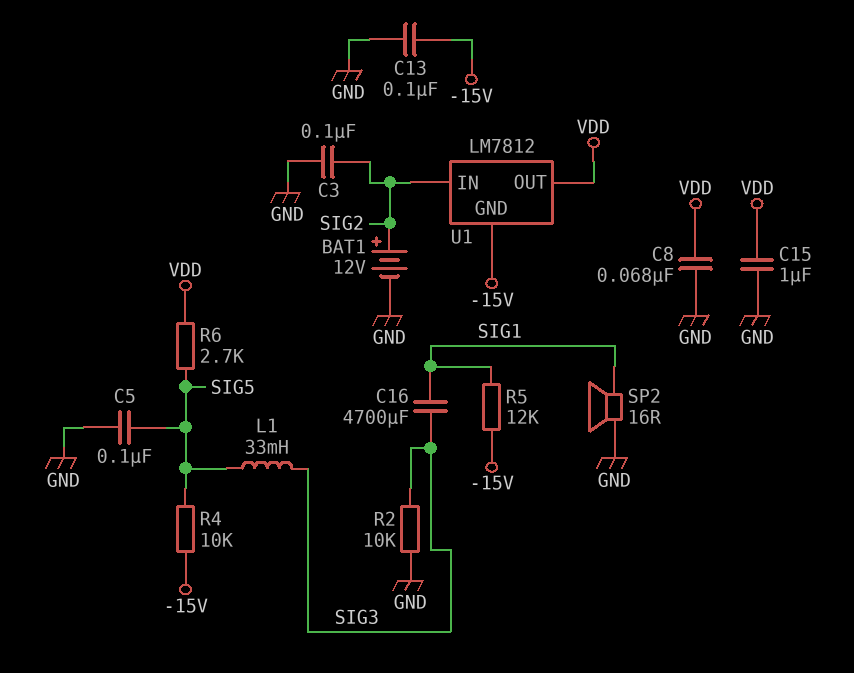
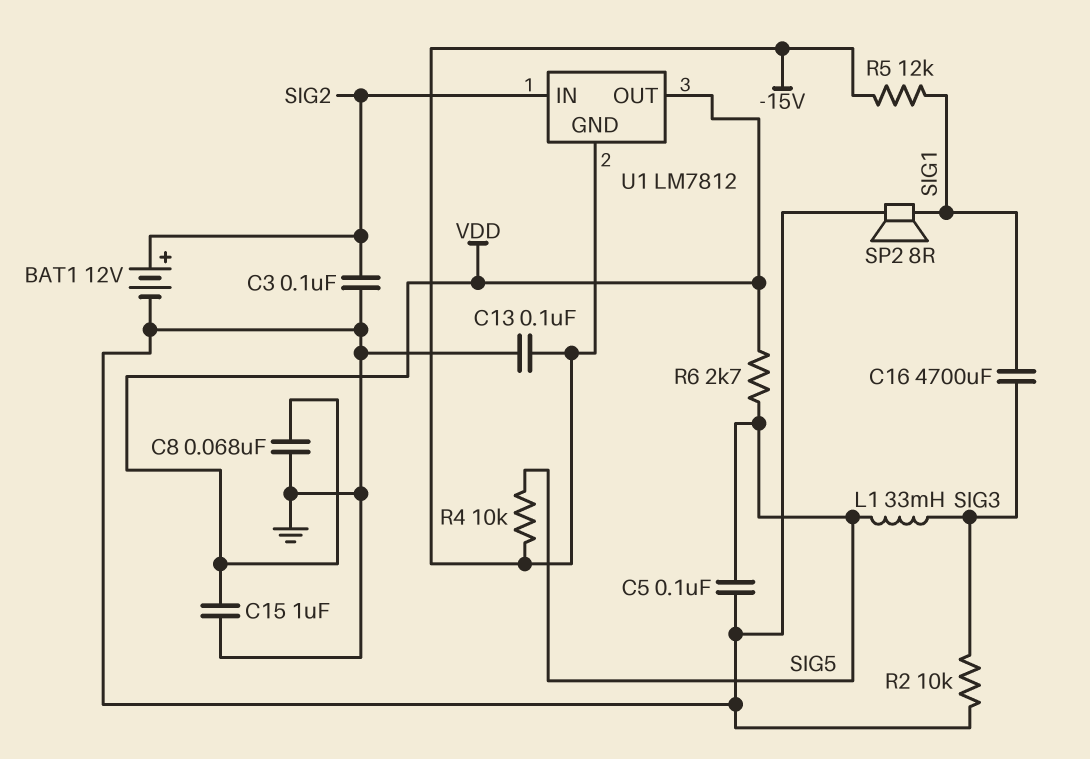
SP2: speaker 16R (GND, SIG1) -> speaker 8R (GND, SIG1)

